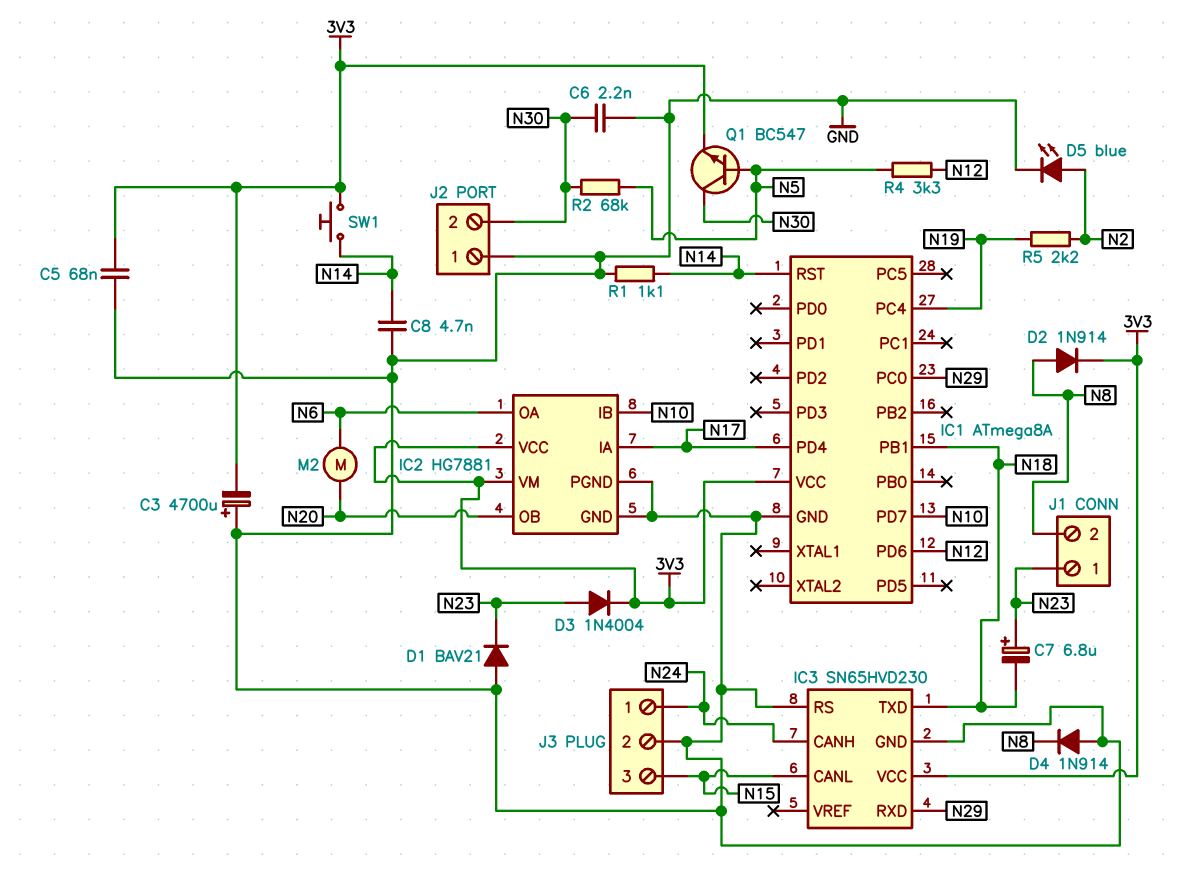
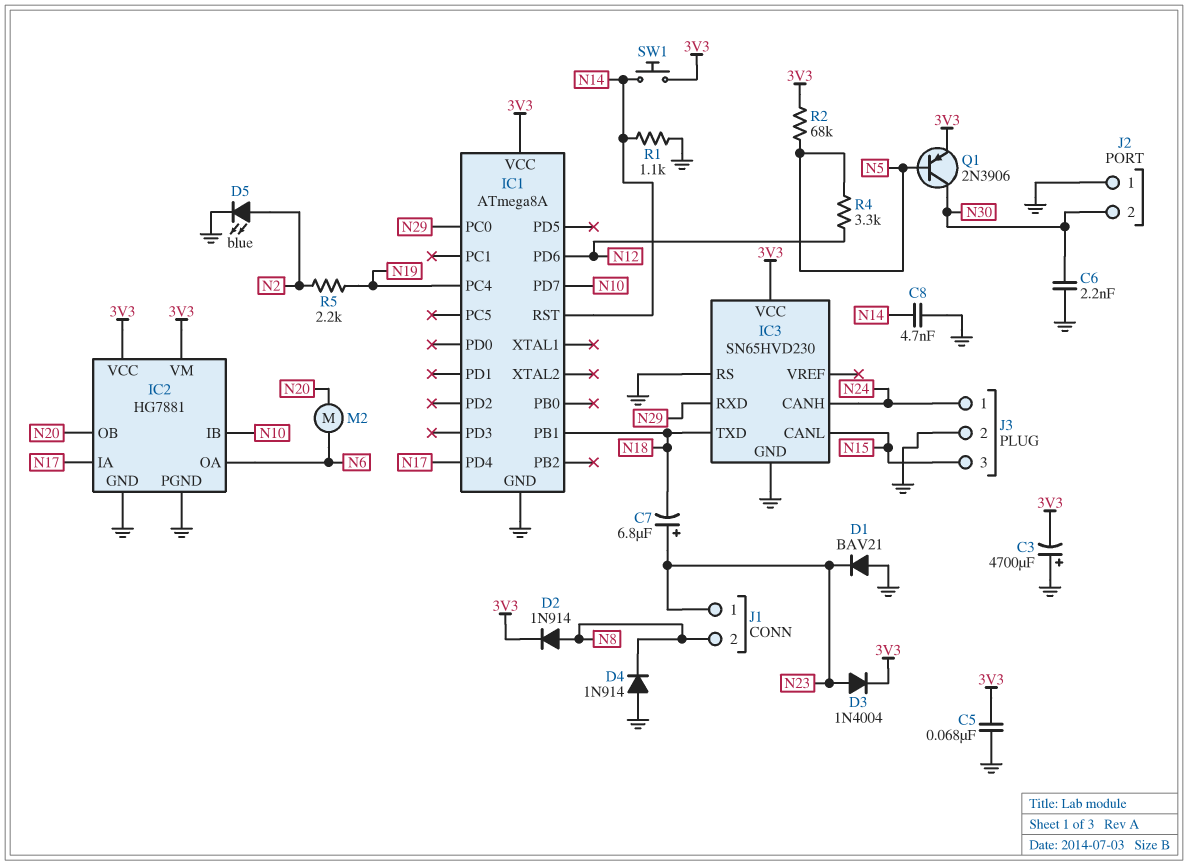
Q1: NPN BC547 (B N5, C N30, E 3V3) -> PNP 2N3906 (B N5, C N30, E 3V3)
R2: 68k (N5, N30) -> 68k (3V3, N5)

